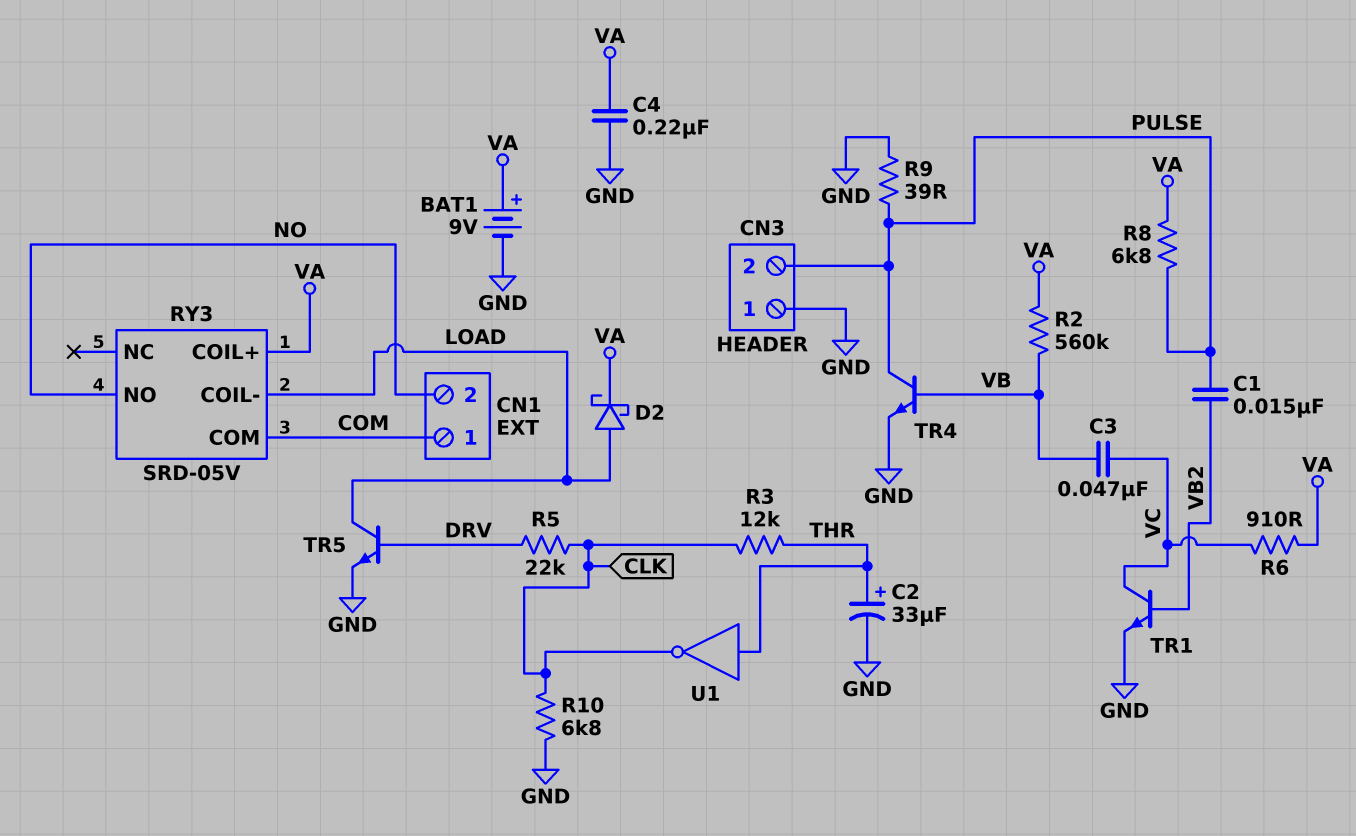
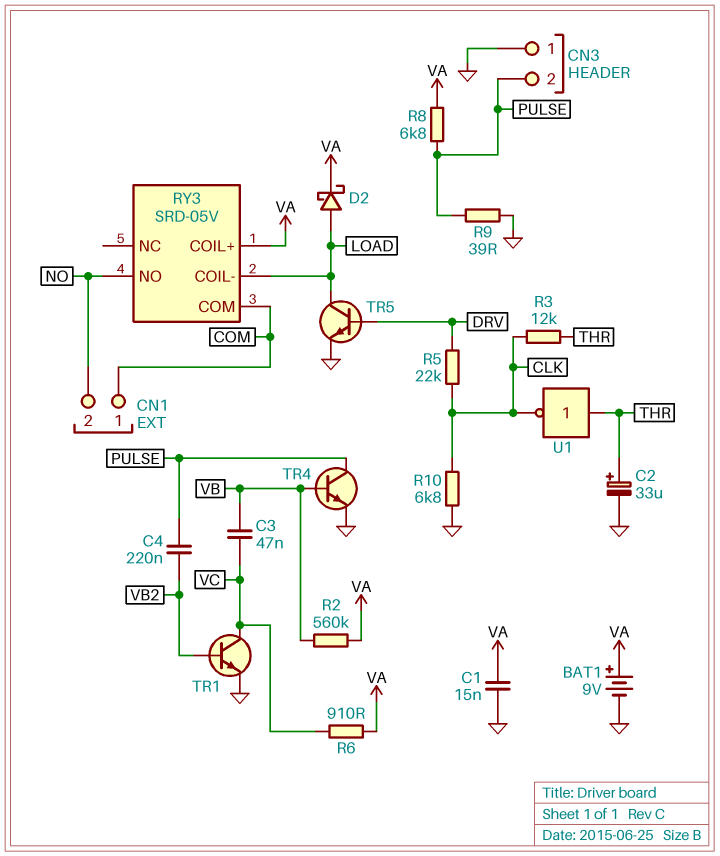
C1: 15nF (PULSE, VB2) -> 15nF (GND, VA)
C4: 220nF (GND, VA) -> 220nF (PULSE, VB2)

